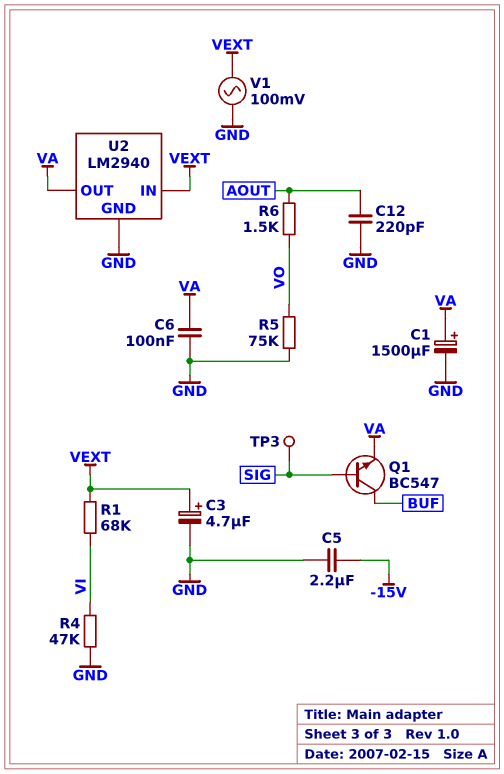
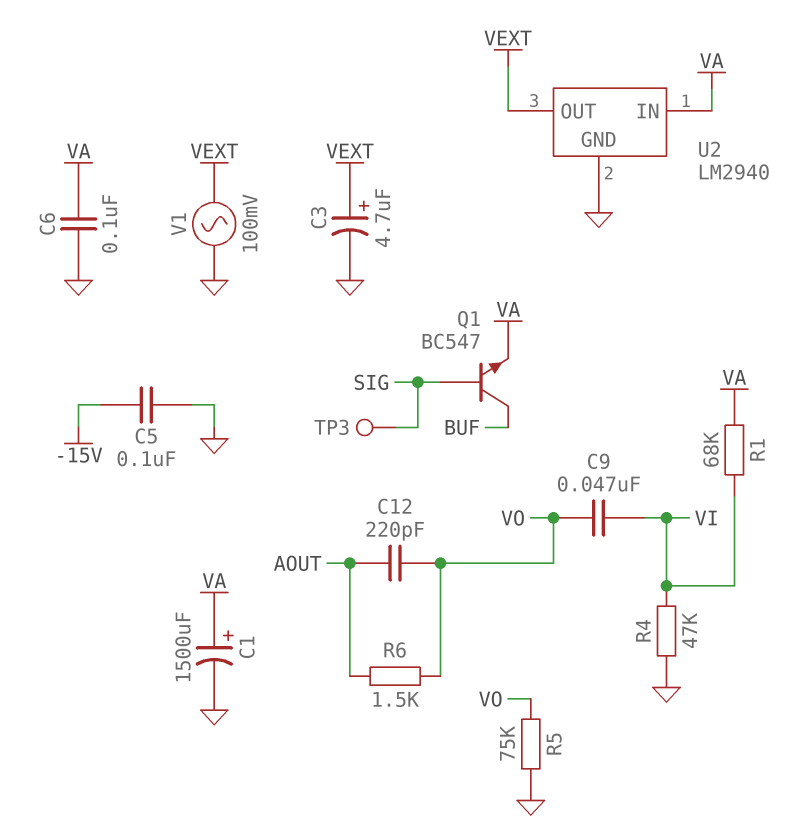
C5: 2.2uF (-15V, GND) -> 100nF (-15V, GND)
C9: none -> 47nF (VI, VO)
C12: 220pF (AOUT, GND) -> 220pF (AOUT, VO)
R1: 68k (VEXT, VI) -> 68k (VA, VI)
U2 pin IN: VEXT -> VA
U2 pin OUT: VA -> VEXT

